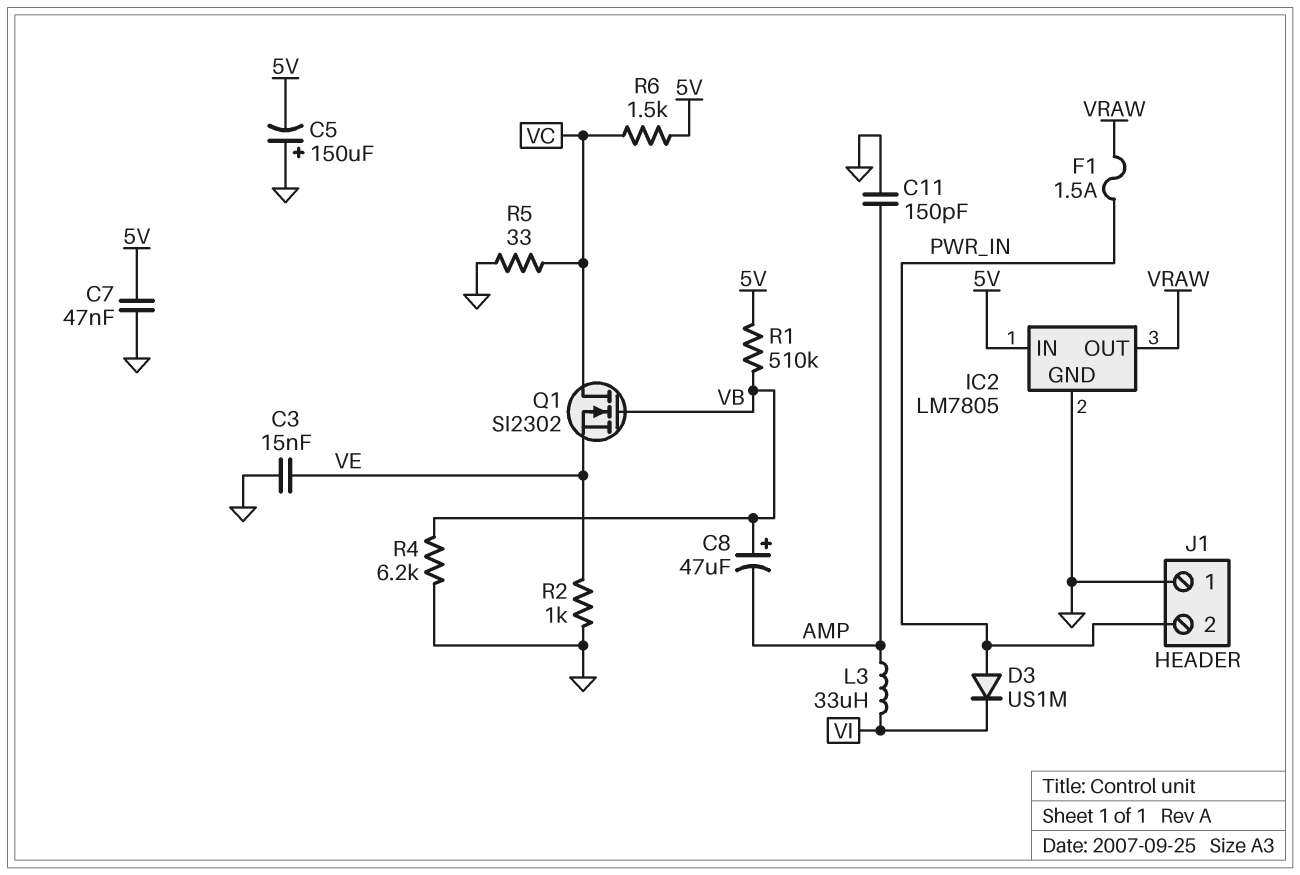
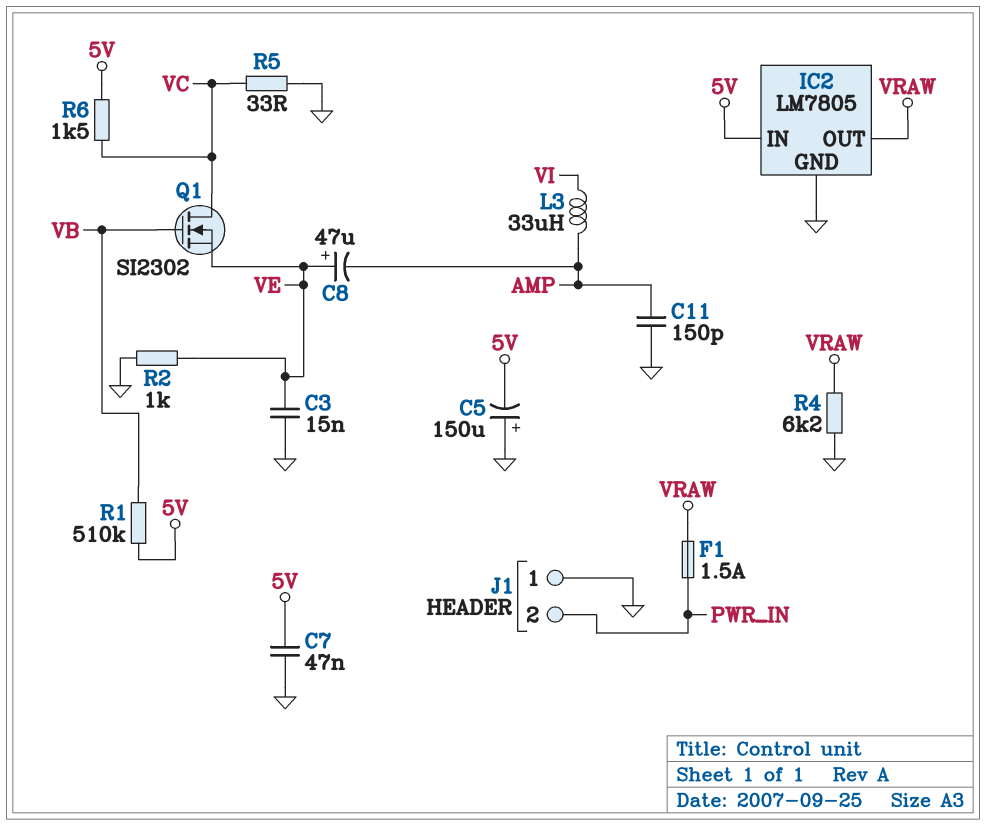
C8: 47uF (plus VB, minus AMP) -> 47uF (plus VE, minus AMP)
D3: diode US1M (A PWR_IN, K VI) -> none
R4: 6.2k (GND, VB) -> 6.2k (GND, VRAW)

